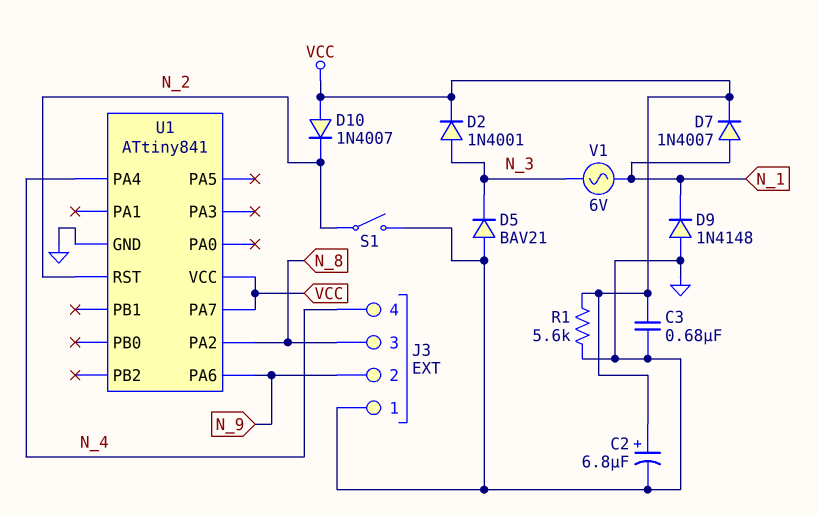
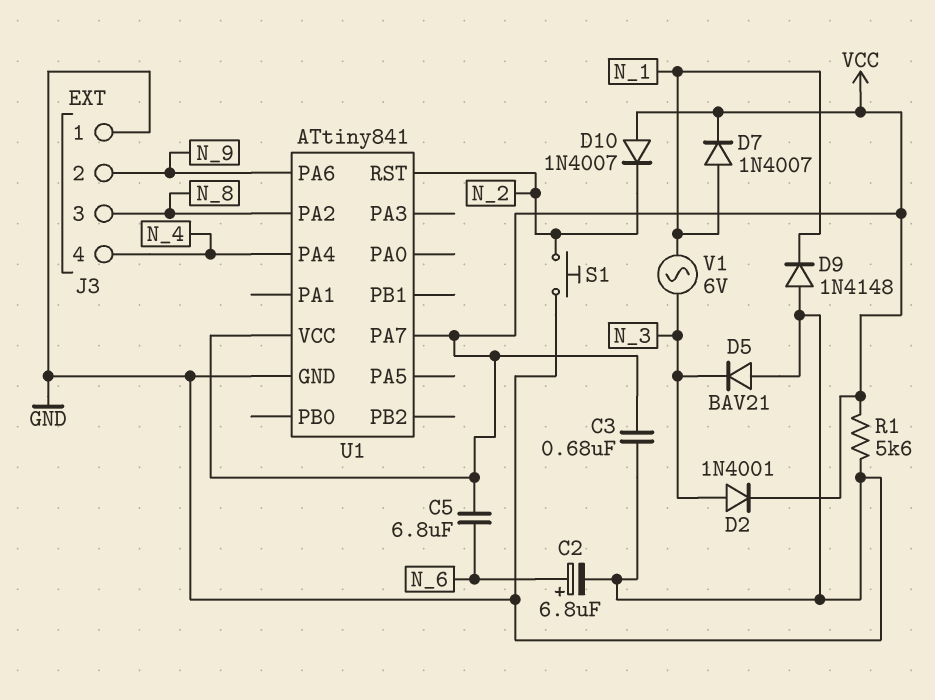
C2: 6.8uF (plus VCC, minus GND) -> 6.8uF (plus N_6, minus GND)
C5: none -> 6.8uF (N_6, VCC)
S1: switch (GND, N_2) -> button (GND, N_2)

